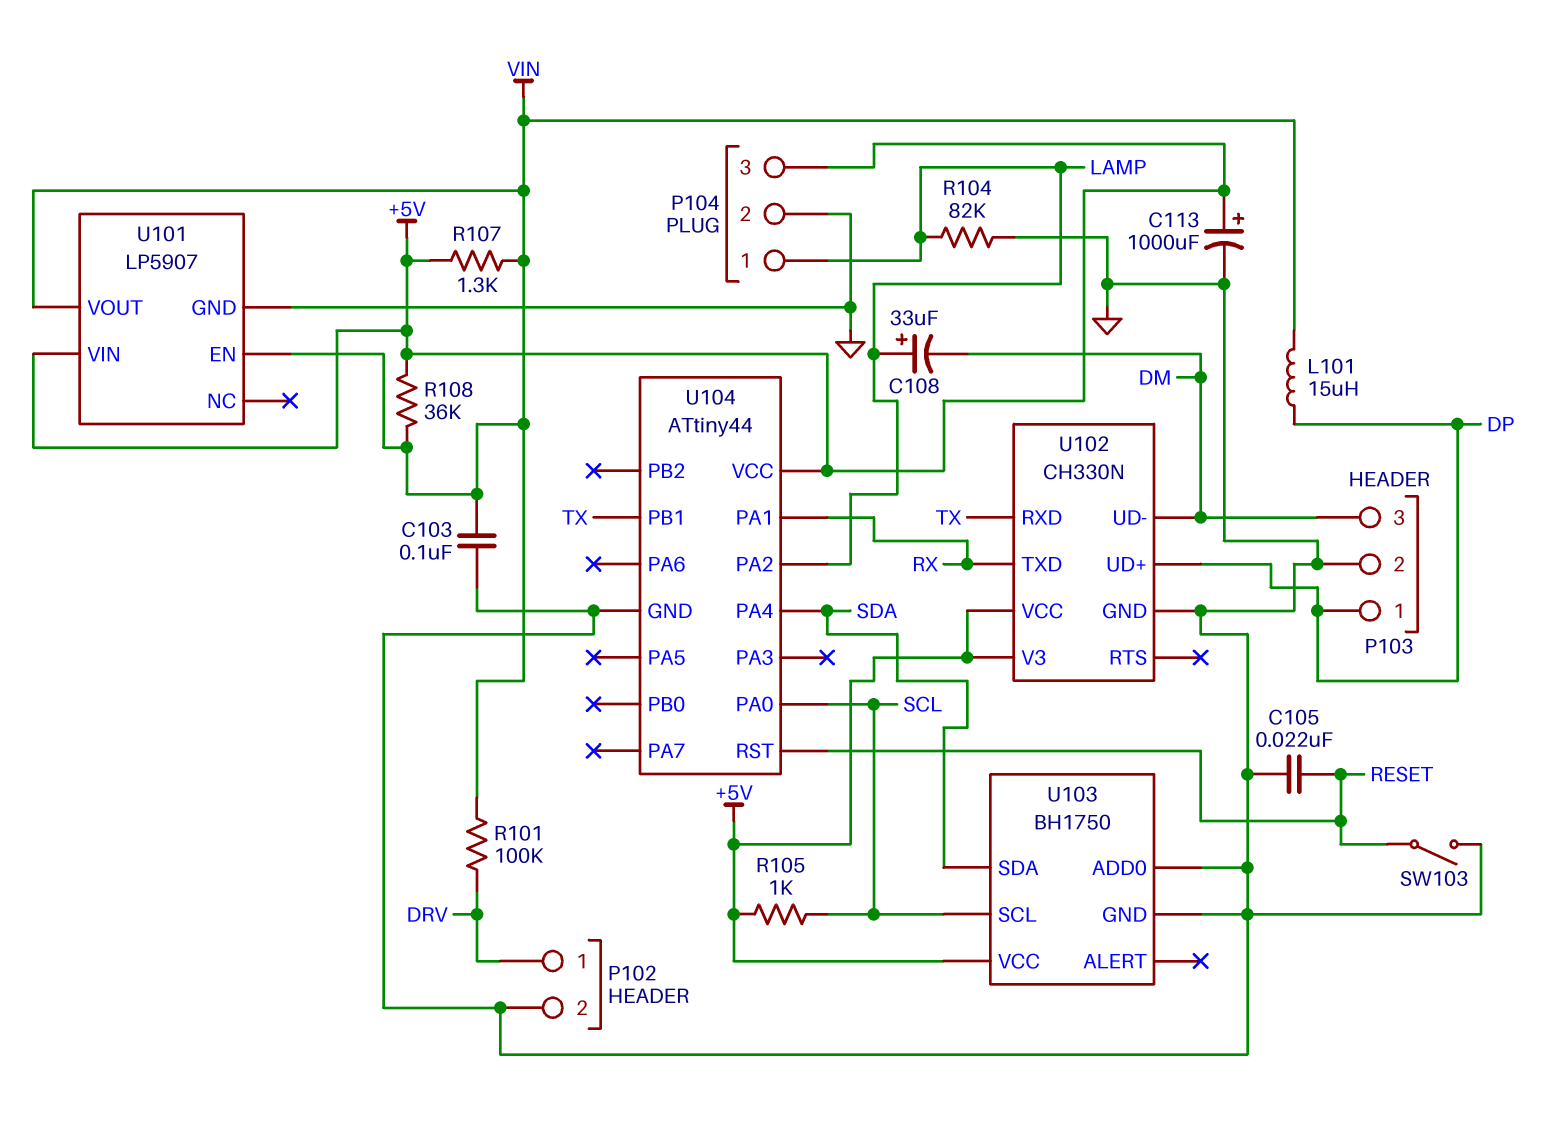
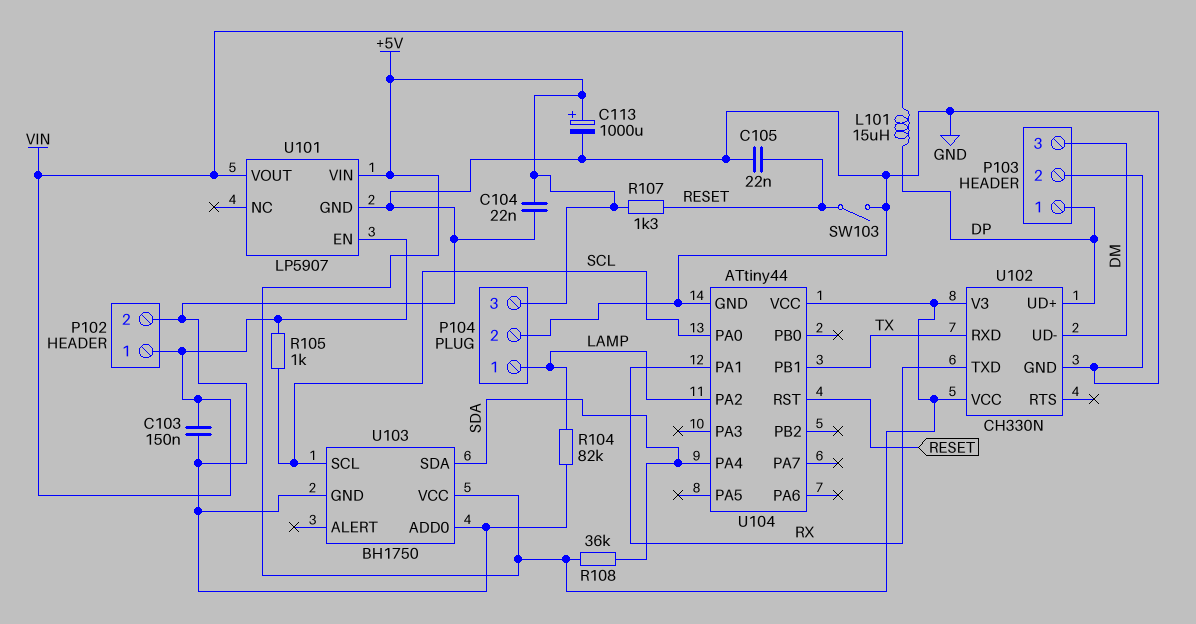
C103: 100nF (GND, VIN) -> 150nF (GND, VIN)
C104: none -> 22nF (+5V, GND)
C108: 33uF (plus LAMP, minus DM) -> none
P102 pin 1: DRV -> VIN
R101: 100k (DRV, VIN) -> none
R105: 1k (+5V, SCL) -> 1k (SCL, VIN)
R107: 1.3k (+5V, VIN) -> 1.3k (+5V, RESET)
R108: 36k (+5V, VIN) -> 36k (+5V, SDA)

